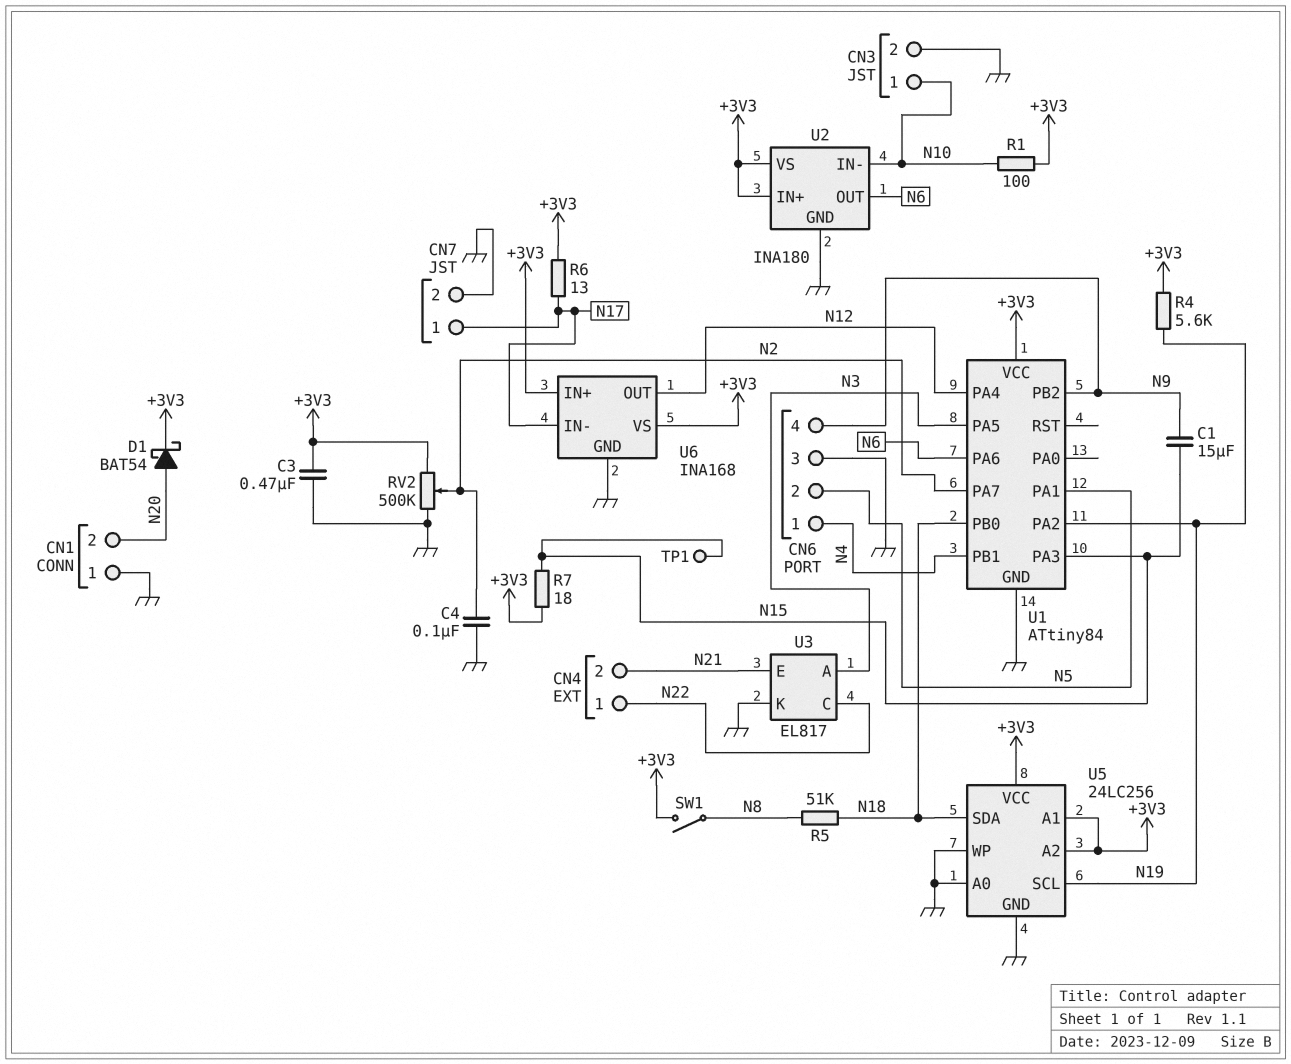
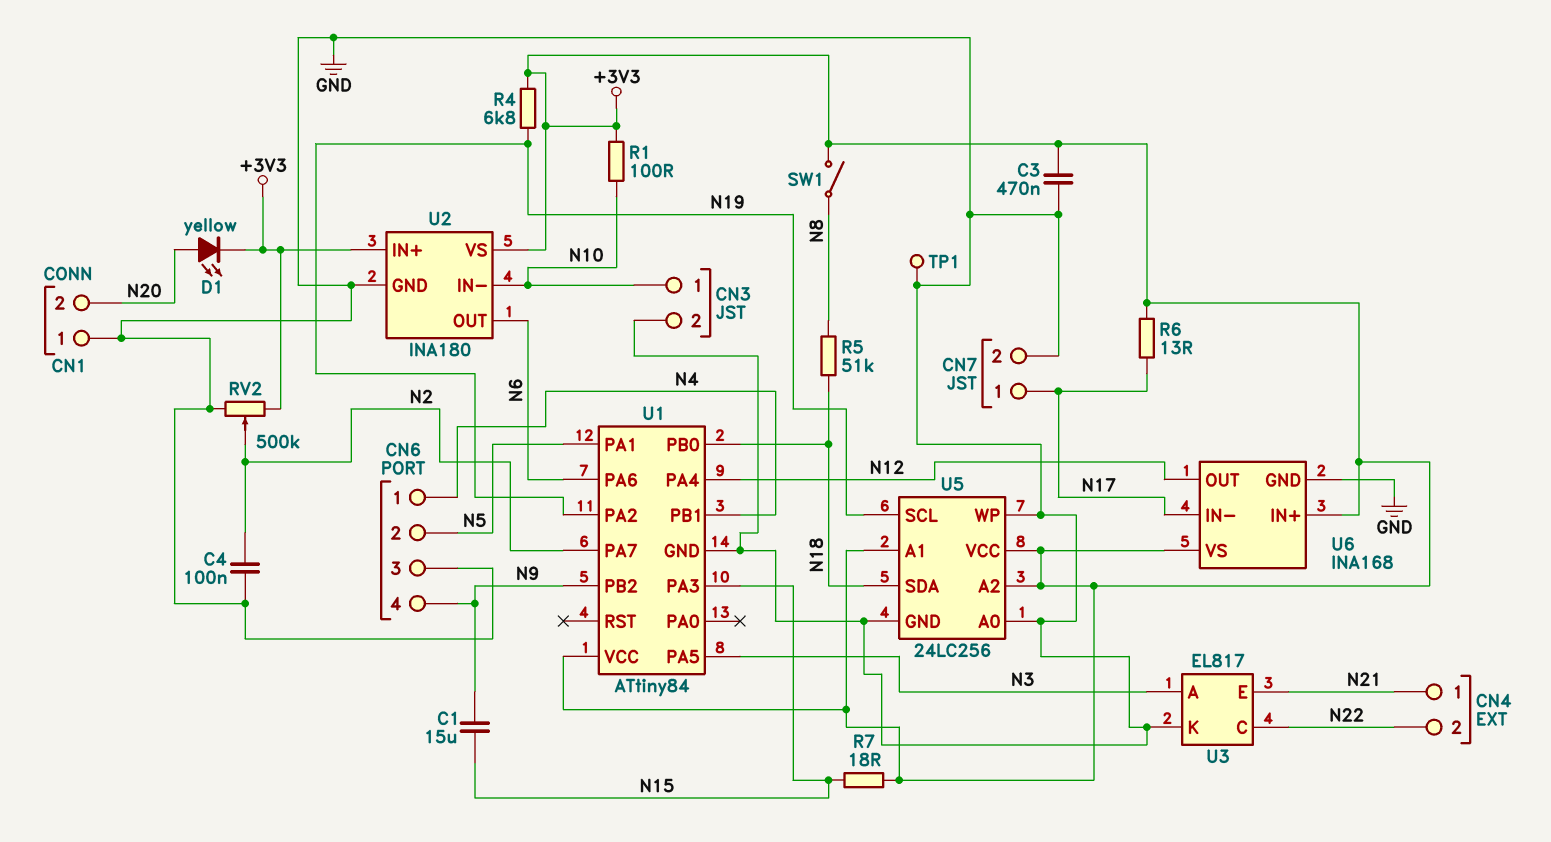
CN4 pin 1: N22 -> N21
CN4 pin 2: N21 -> N22
D1: schottky BAT54 (A N20, K +3V3) -> LED yellow (A N20, K +3V3)
R4: 5.6k (+3V3, N19) -> 6.8k (+3V3, N19)
TP1: test point (N15) -> test point (GND)

